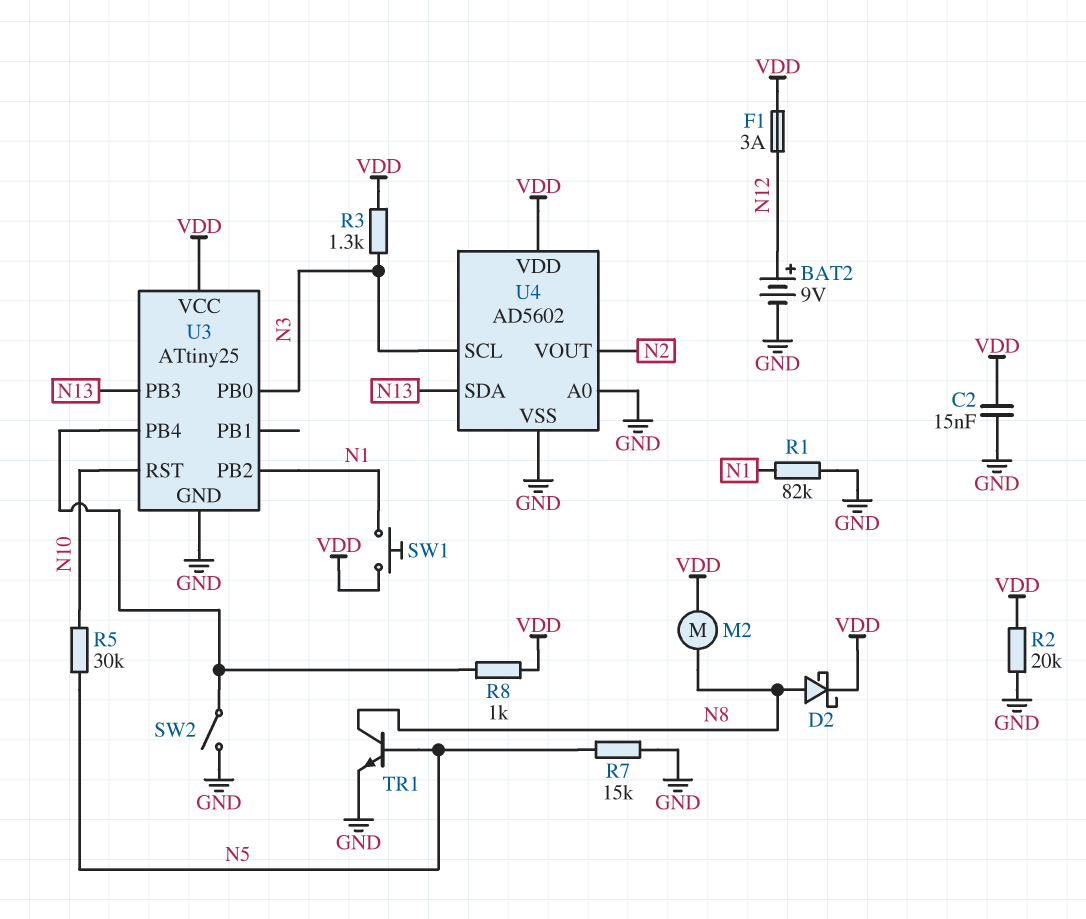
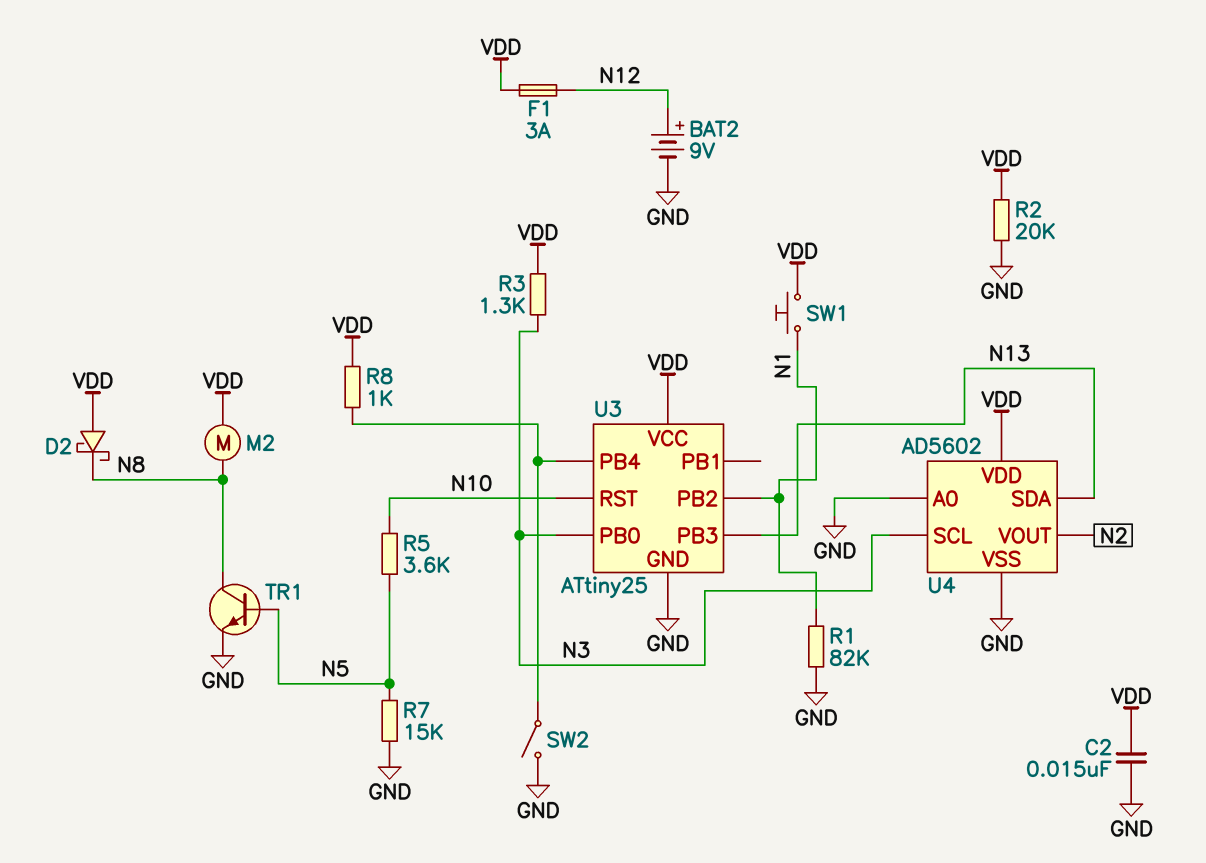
D2: schottky (A N8, K VDD) -> schottky (A VDD, K N8)
R5: 30k (N5, N10) -> 3.6k (N5, N10)

